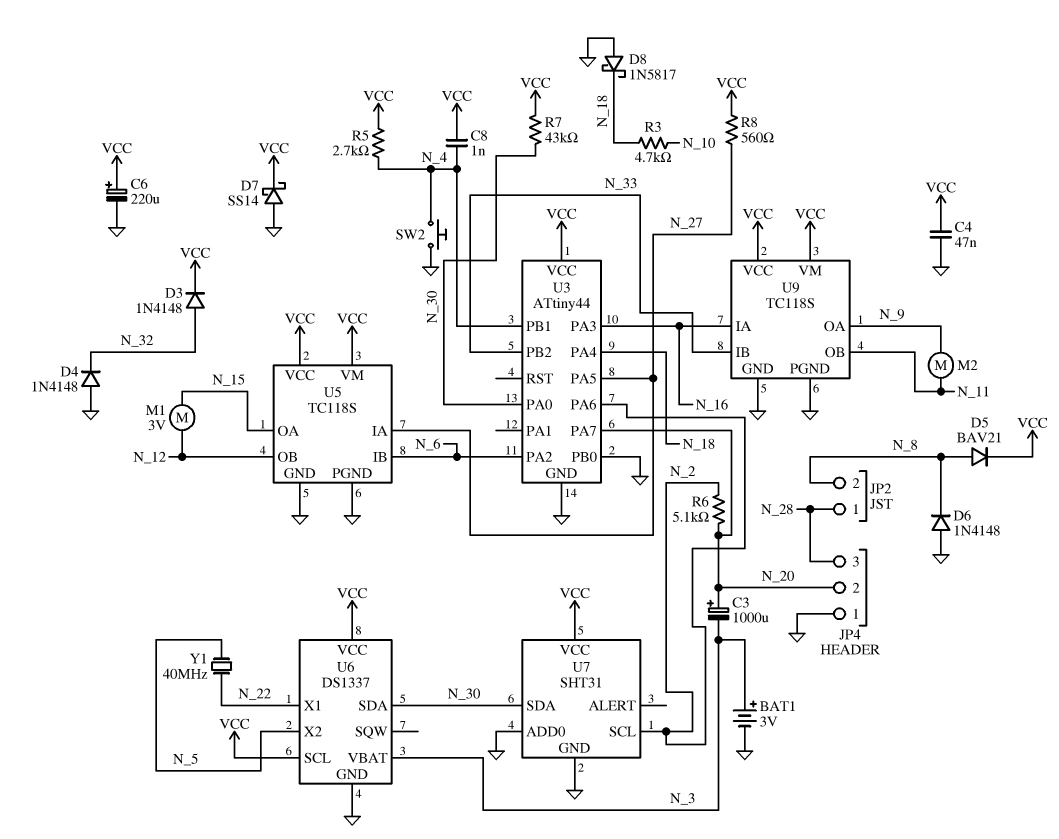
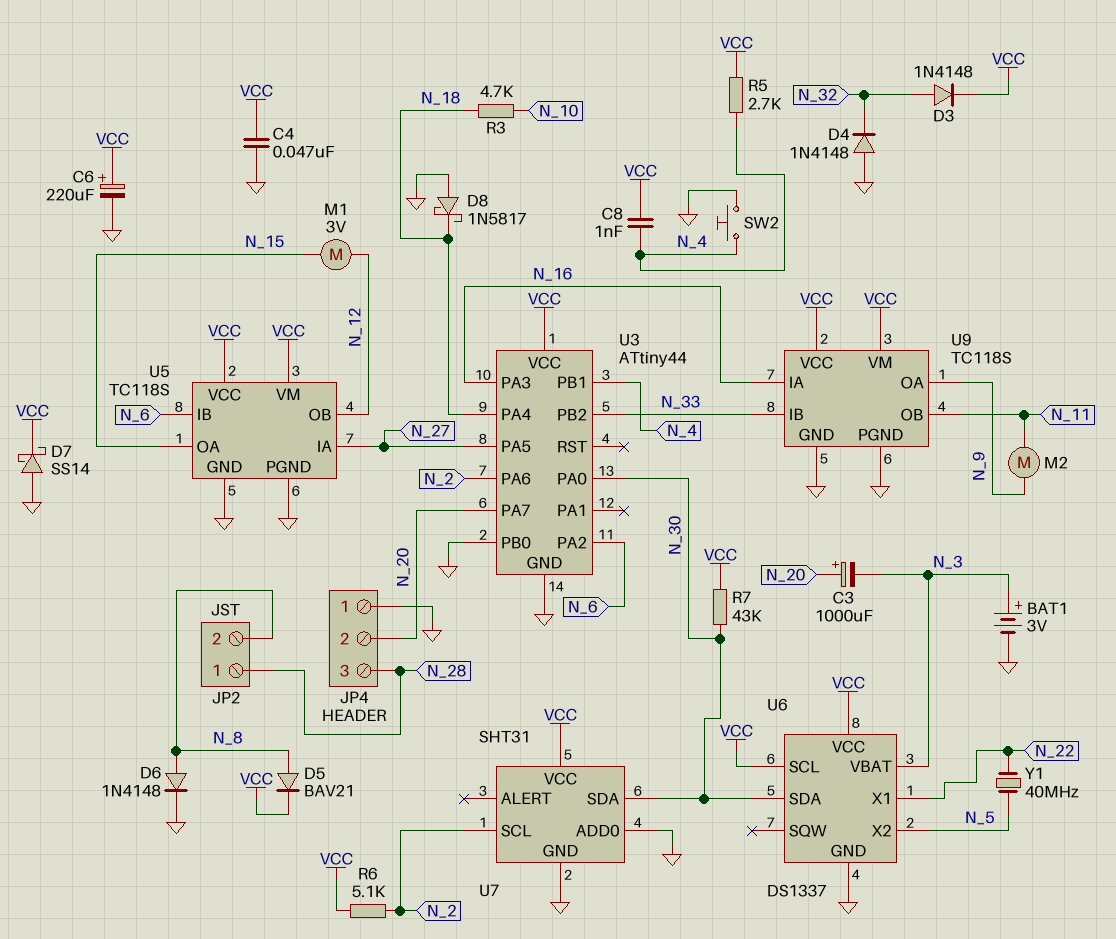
D6: diode 1N4148 (A GND, K N_8) -> diode 1N4148 (A N_8, K GND)
R6: 5.1k (N_2, N_20) -> 5.1k (N_2, VCC)
R8: 560 (N_27, VCC) -> none

